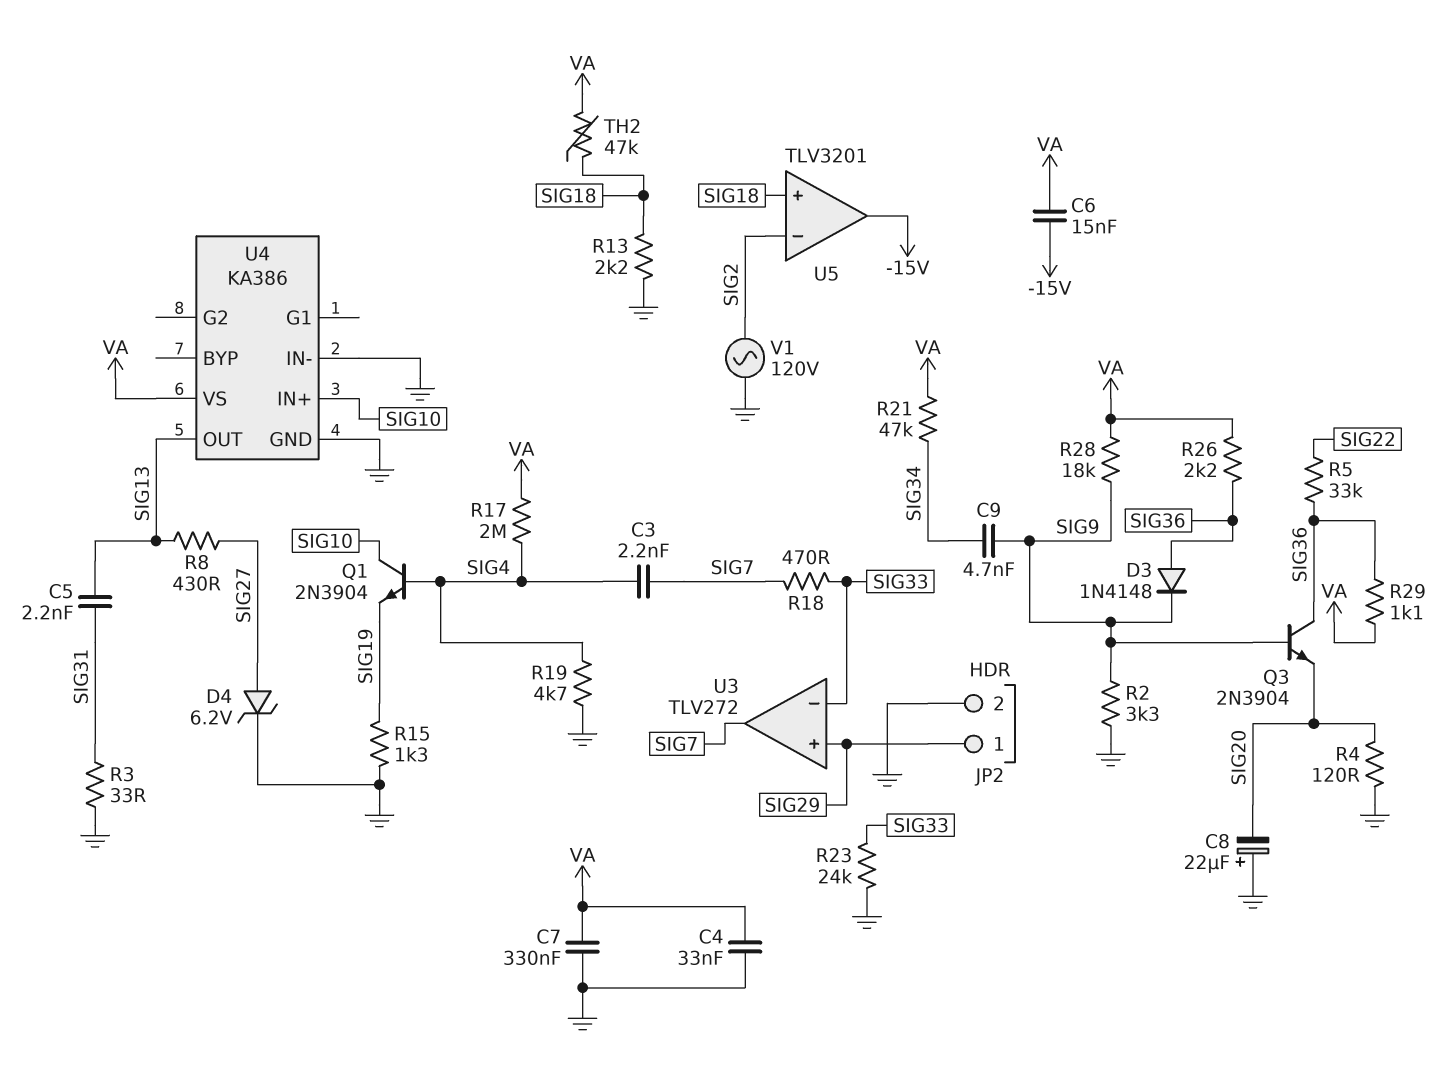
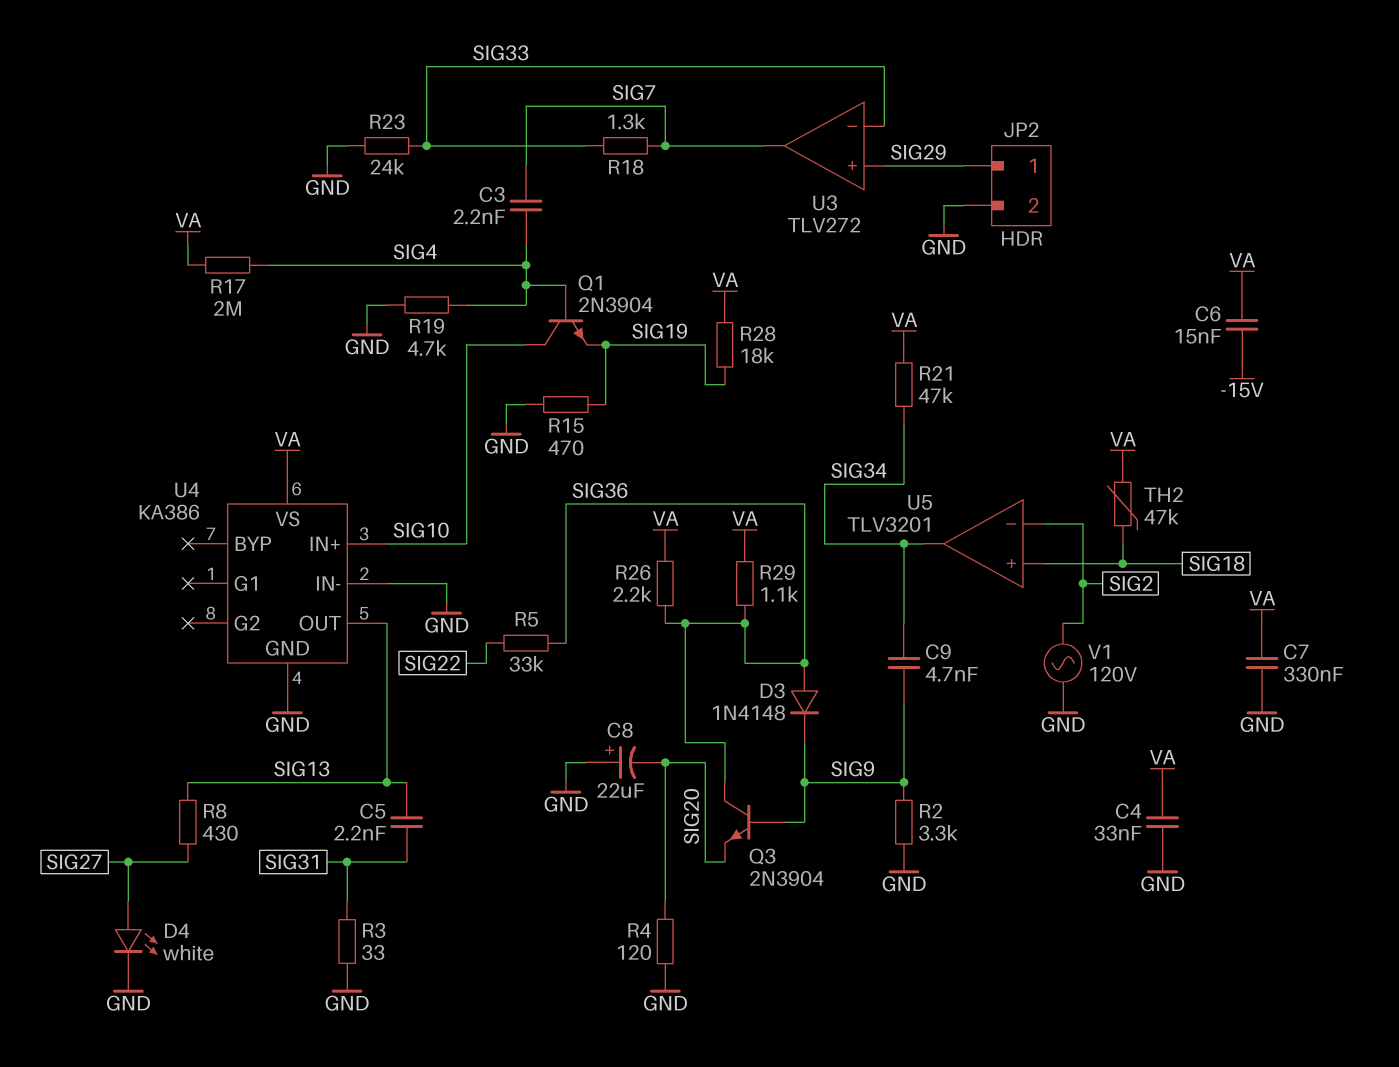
D4: zener 6.2V (A SIG27, K GND) -> LED white (A SIG27, K GND)
R13: 2.2k (GND, SIG18) -> none
R15: 1.3k (GND, SIG19) -> 470 (GND, SIG19)
R18: 470 (SIG7, SIG33) -> 1.3k (SIG7, SIG33)
R28: 18k (SIG9, VA) -> 18k (SIG19, VA)
U5 pin out: -15V -> SIG34

